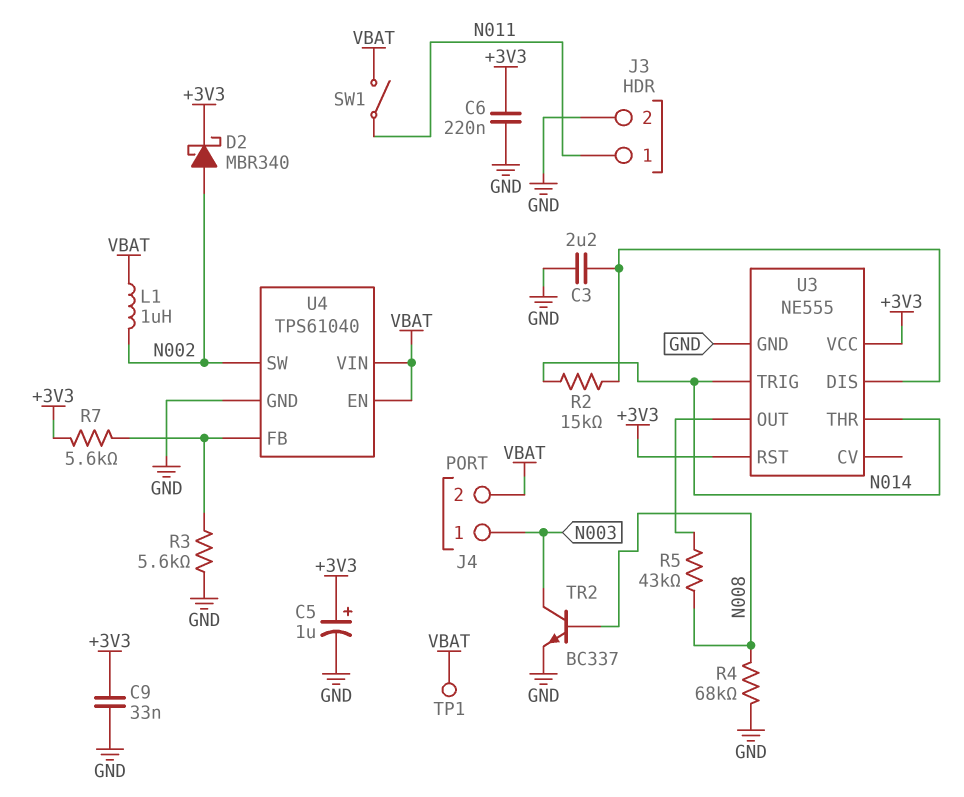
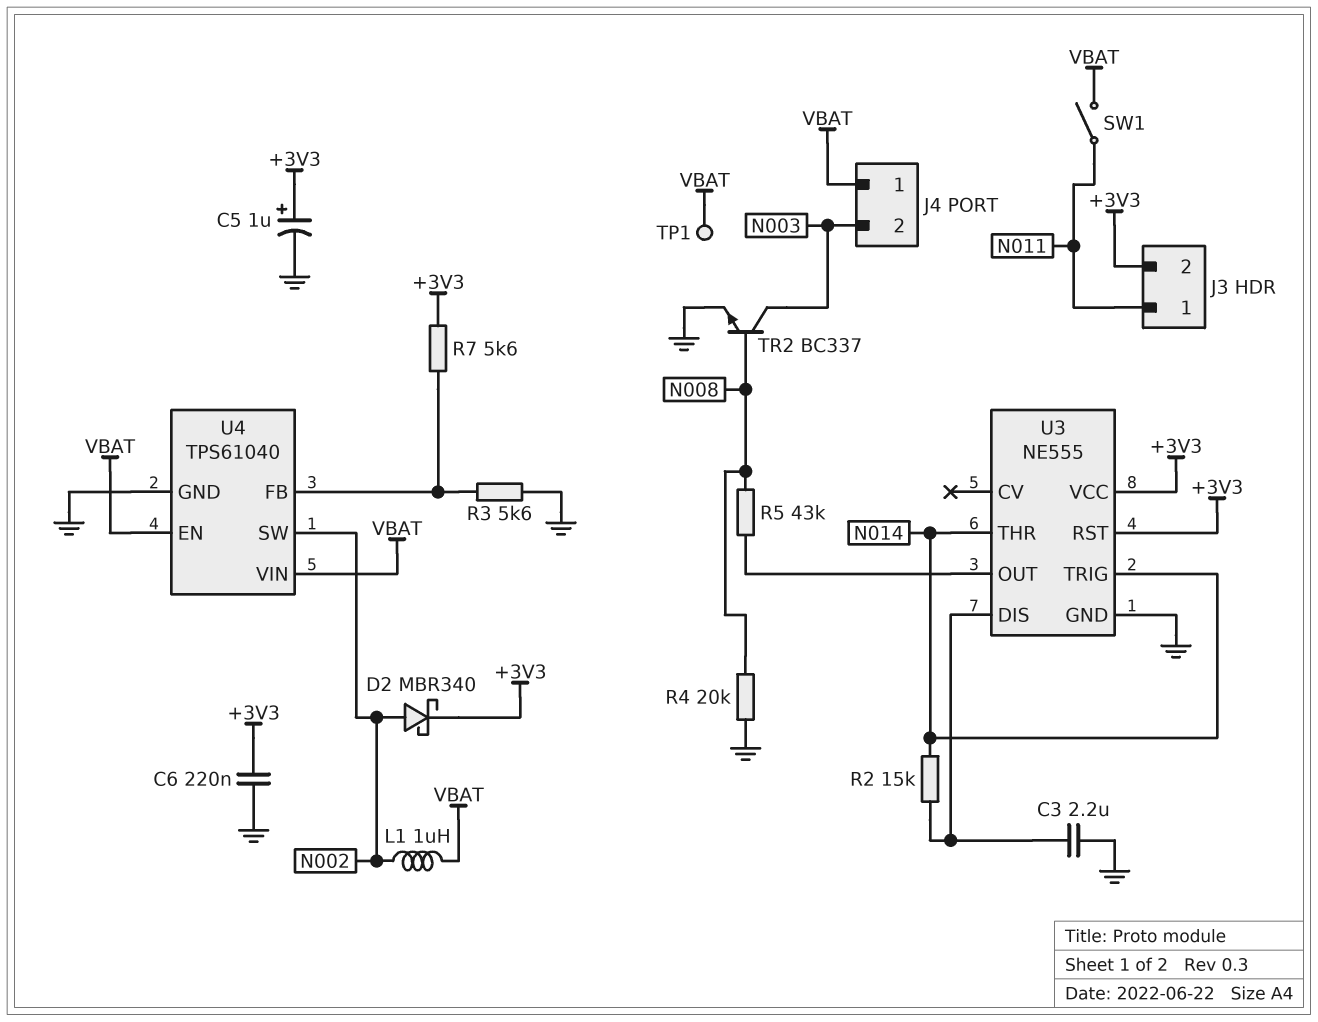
C9: 33nF (+3V3, GND) -> none
J3 pin 2: GND -> +3V3
J4 pin 1: N003 -> VBAT
J4 pin 2: VBAT -> N003
R4: 68k (GND, N008) -> 20k (GND, N008)

